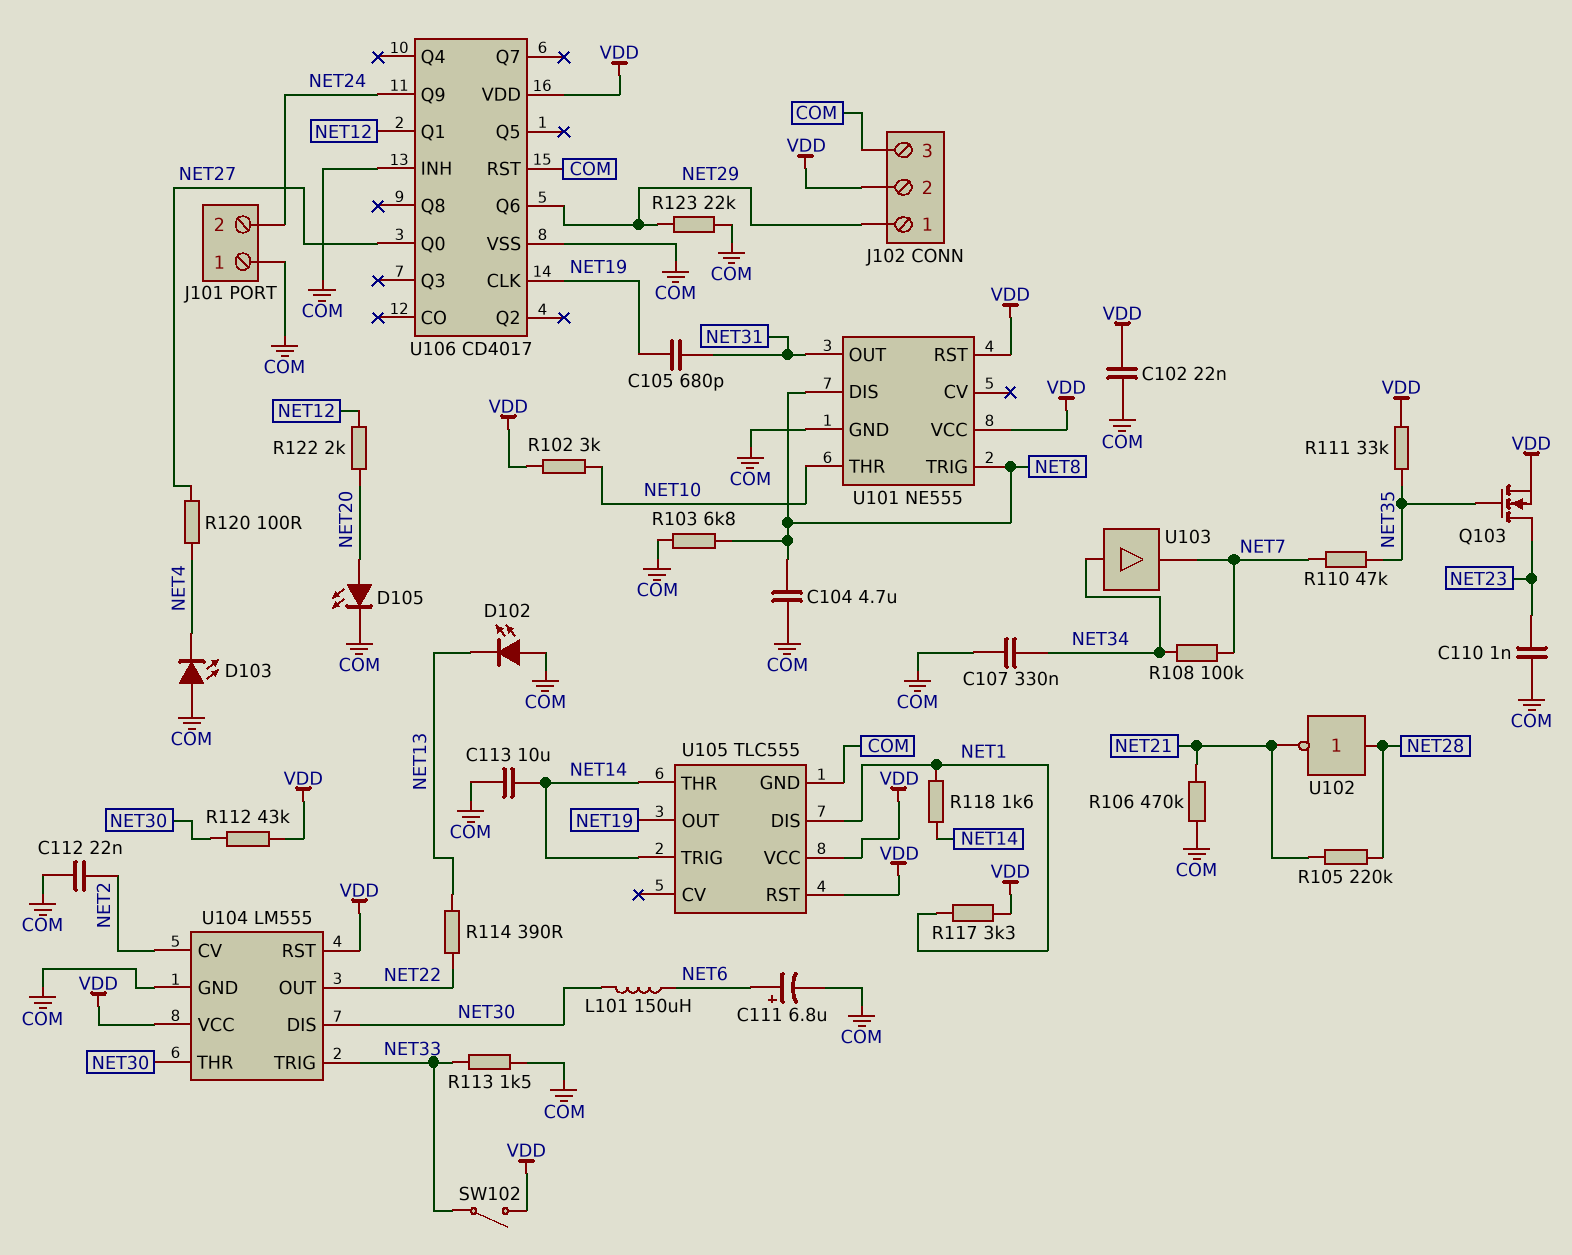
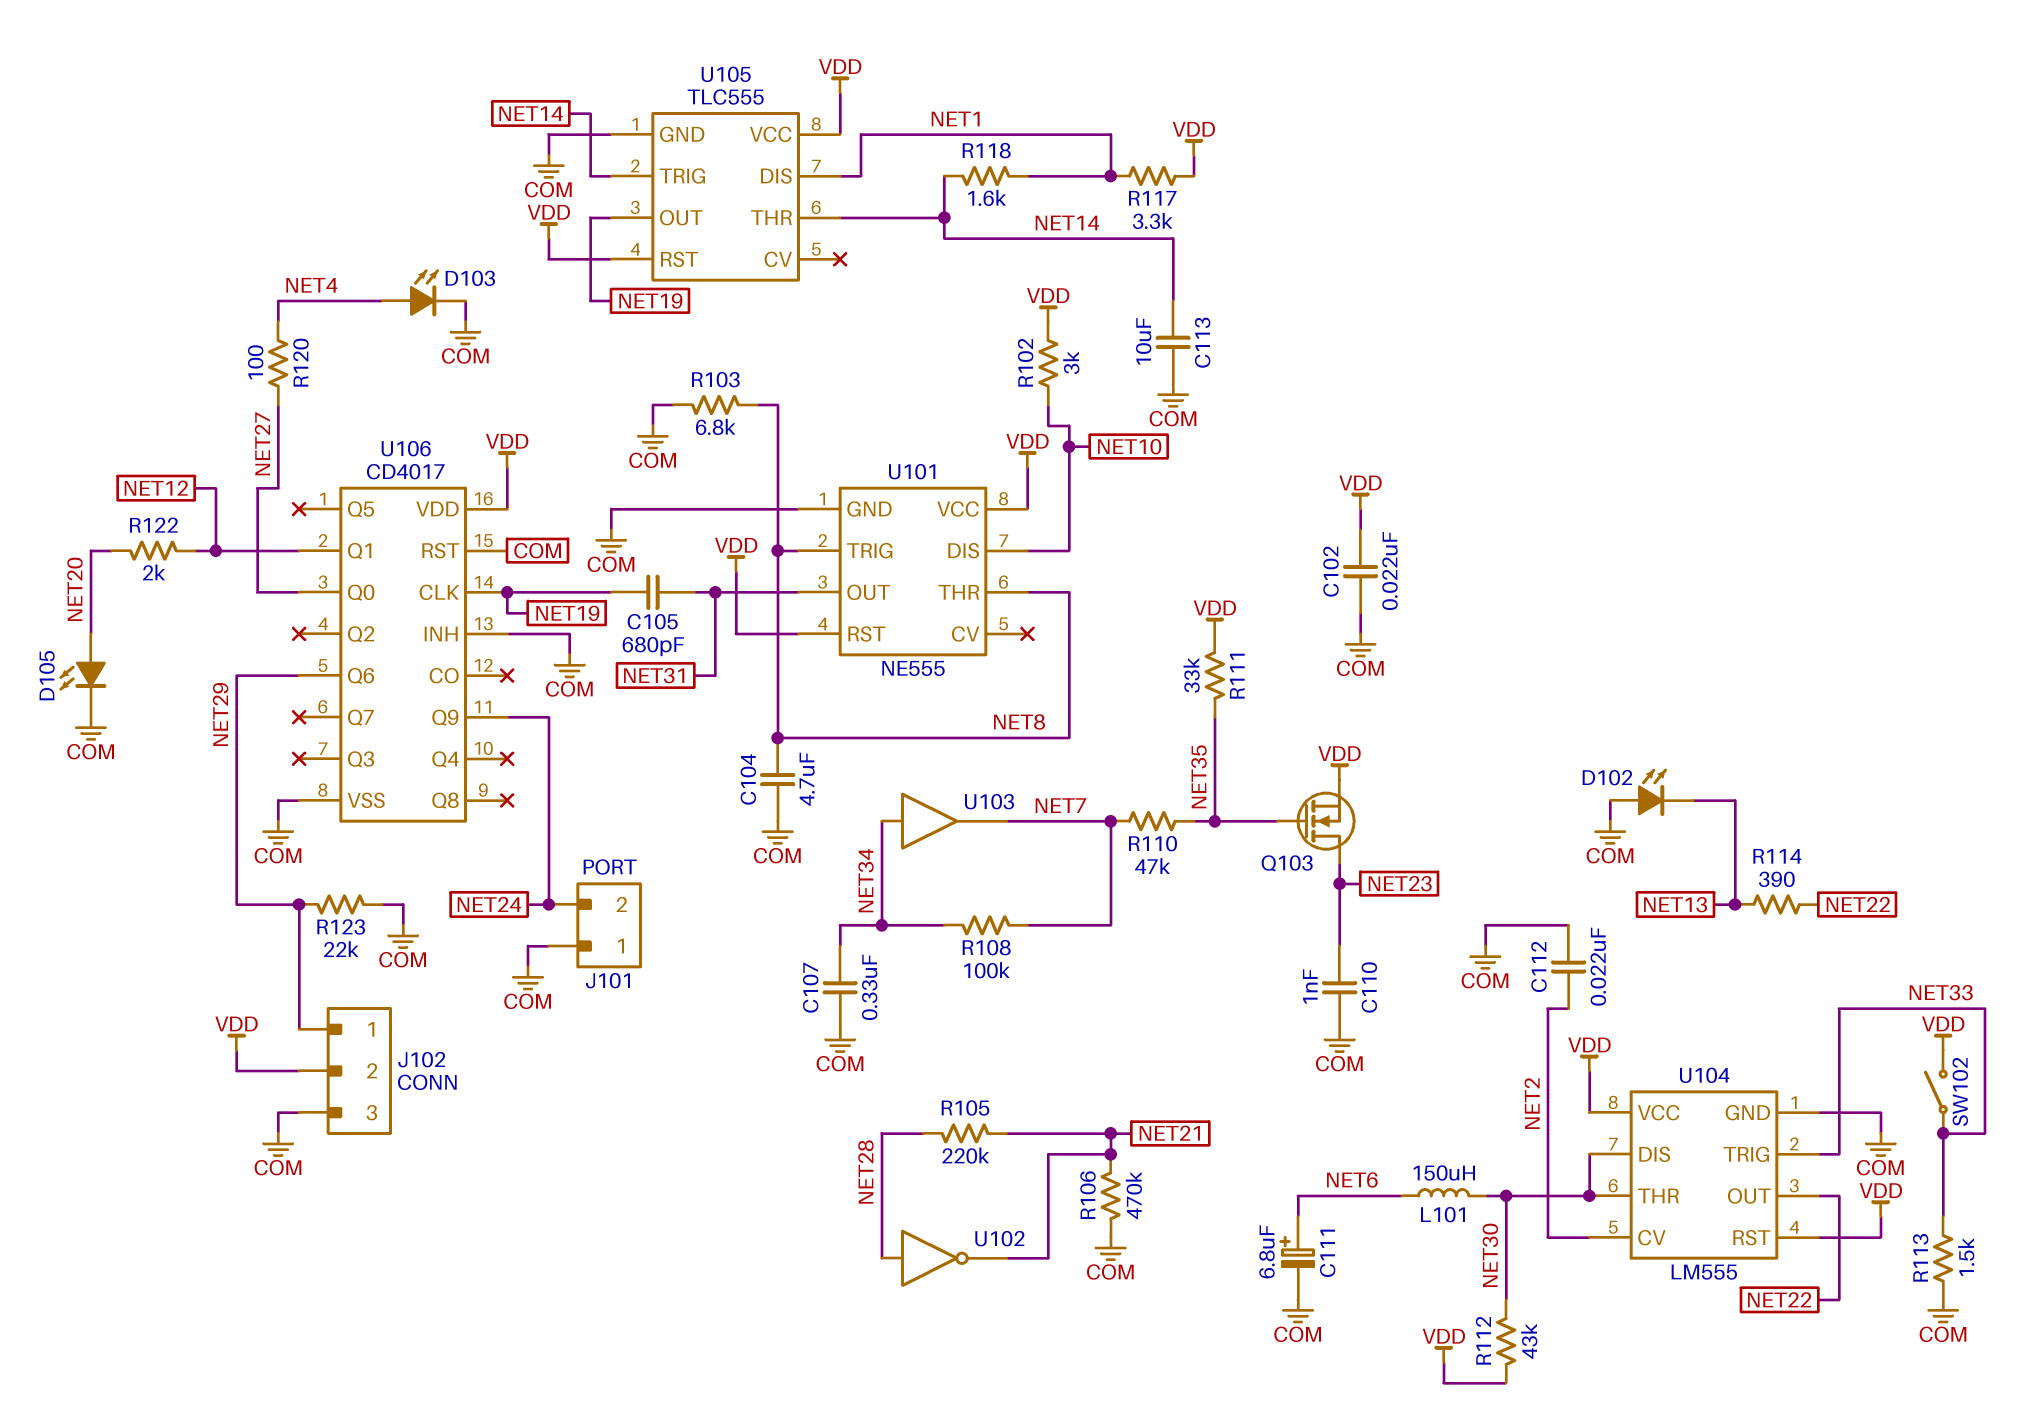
D103: LED (A COM, K NET4) -> LED (A NET4, K COM)
U101 pin DIS: NET8 -> NET10
U101 pin THR: NET10 -> NET8

